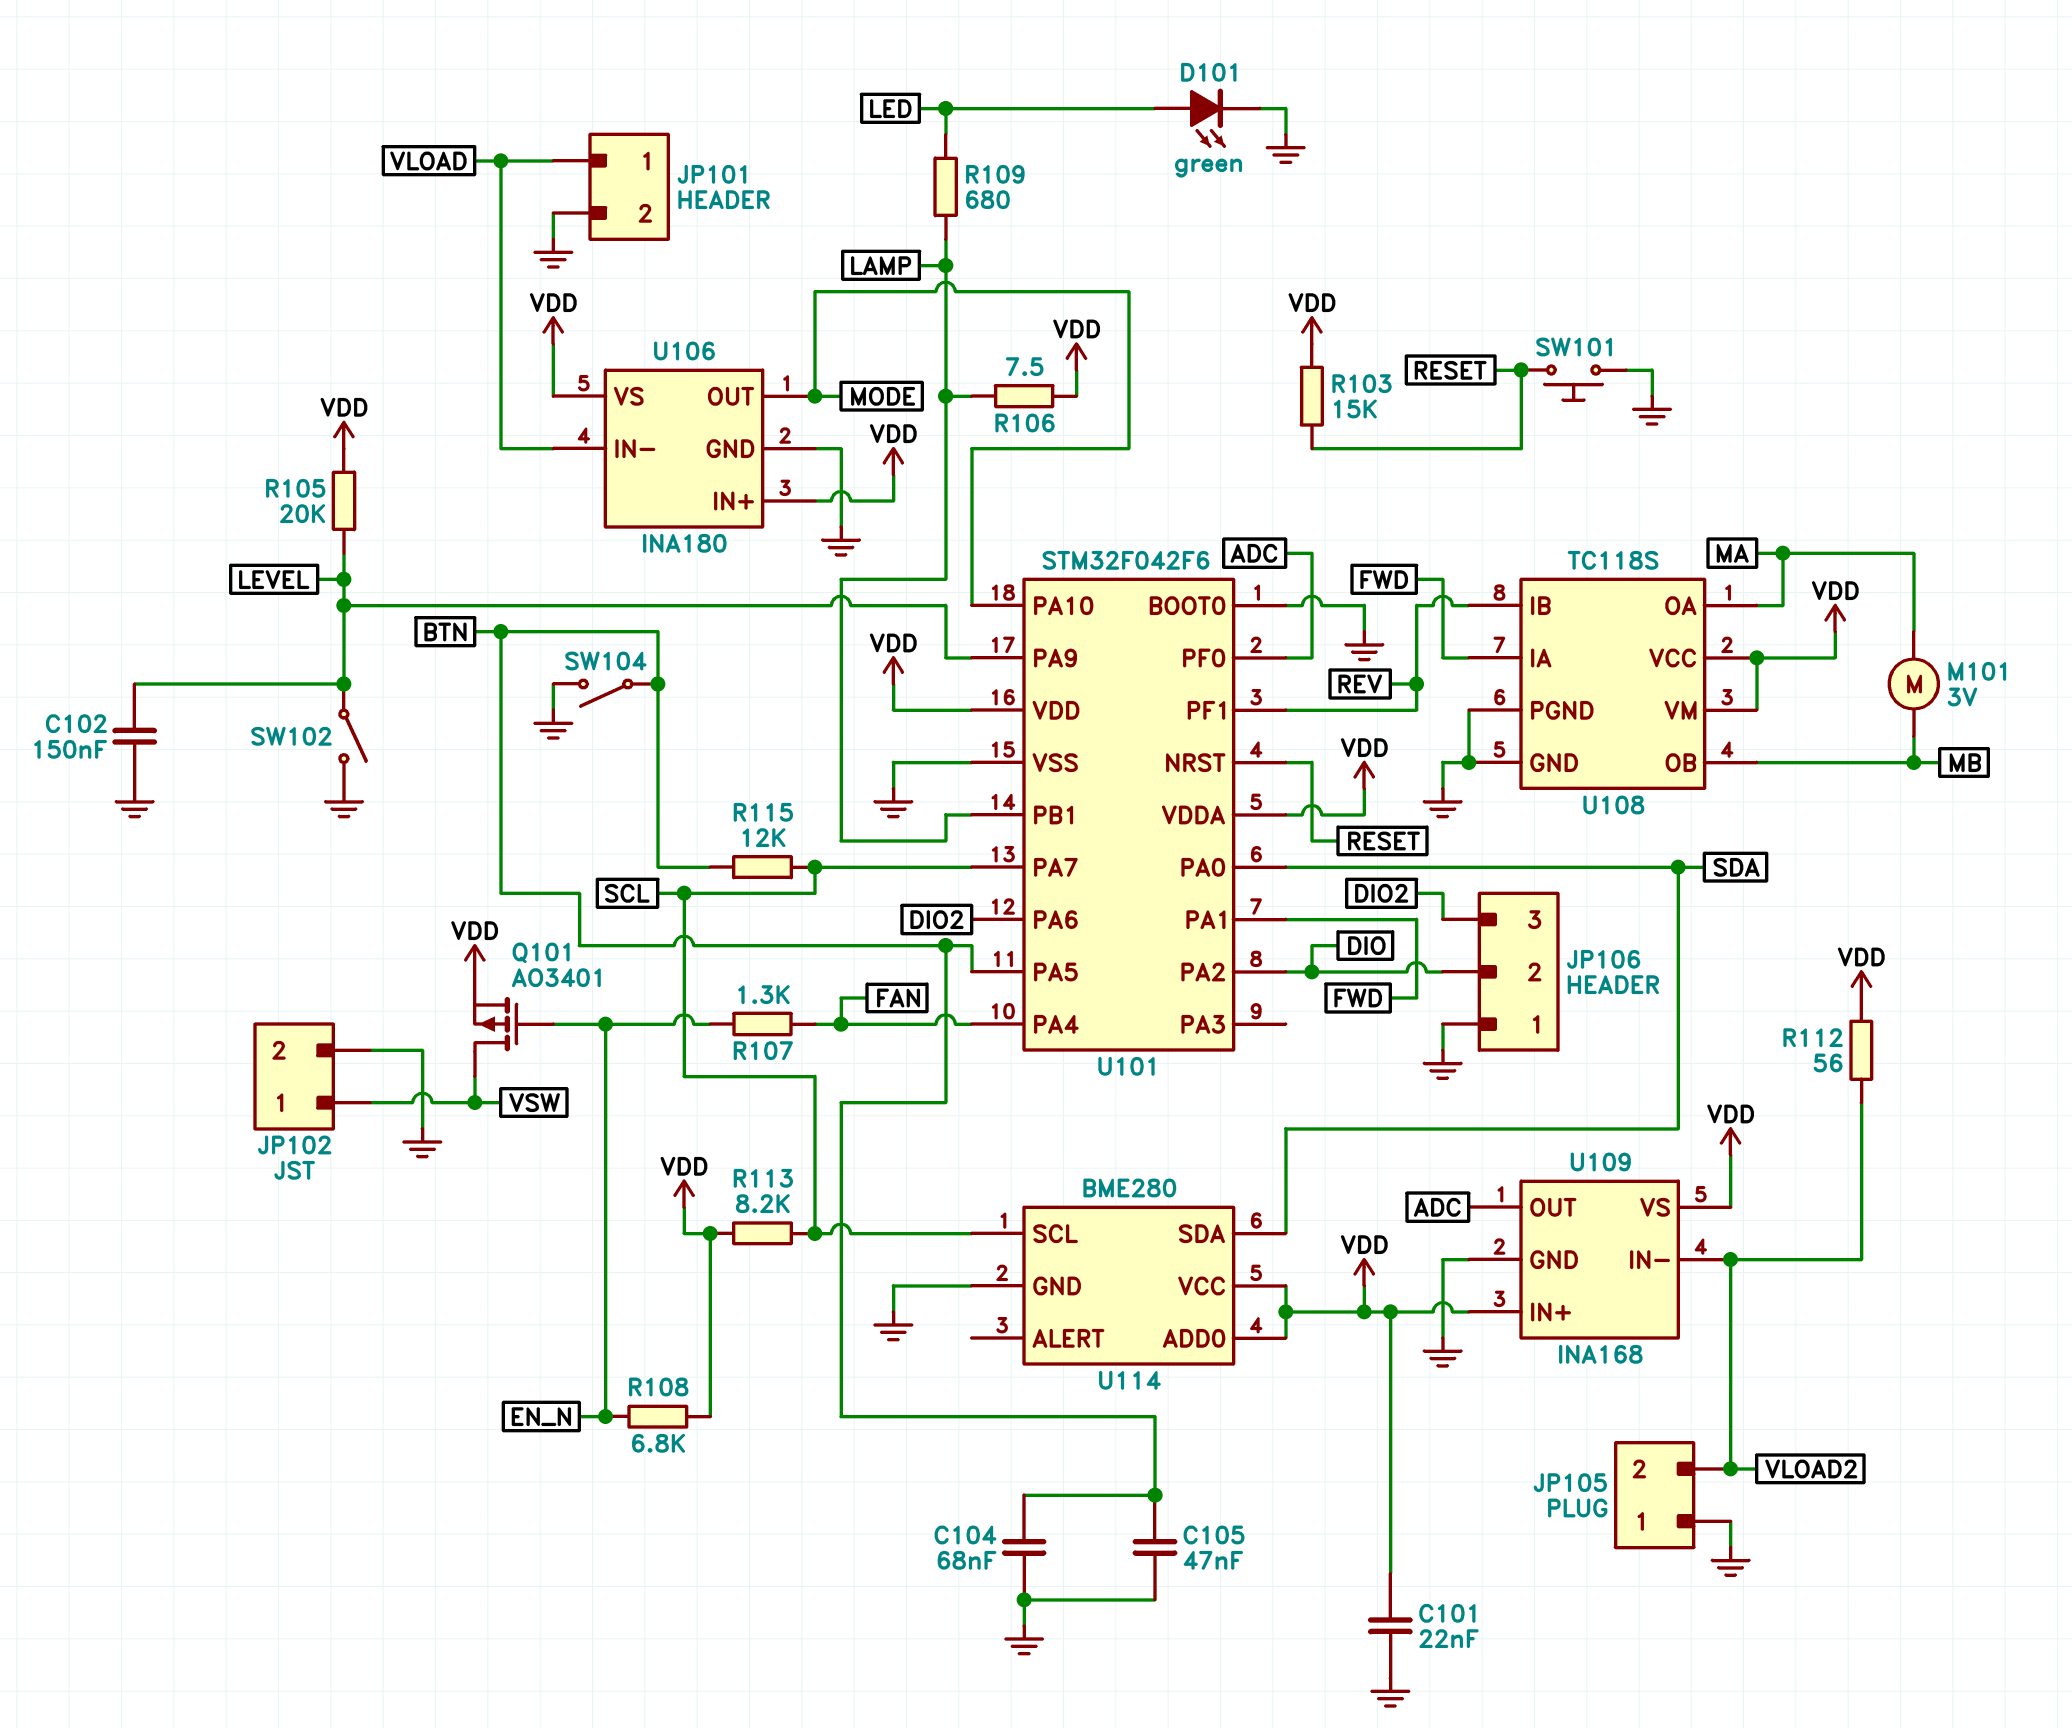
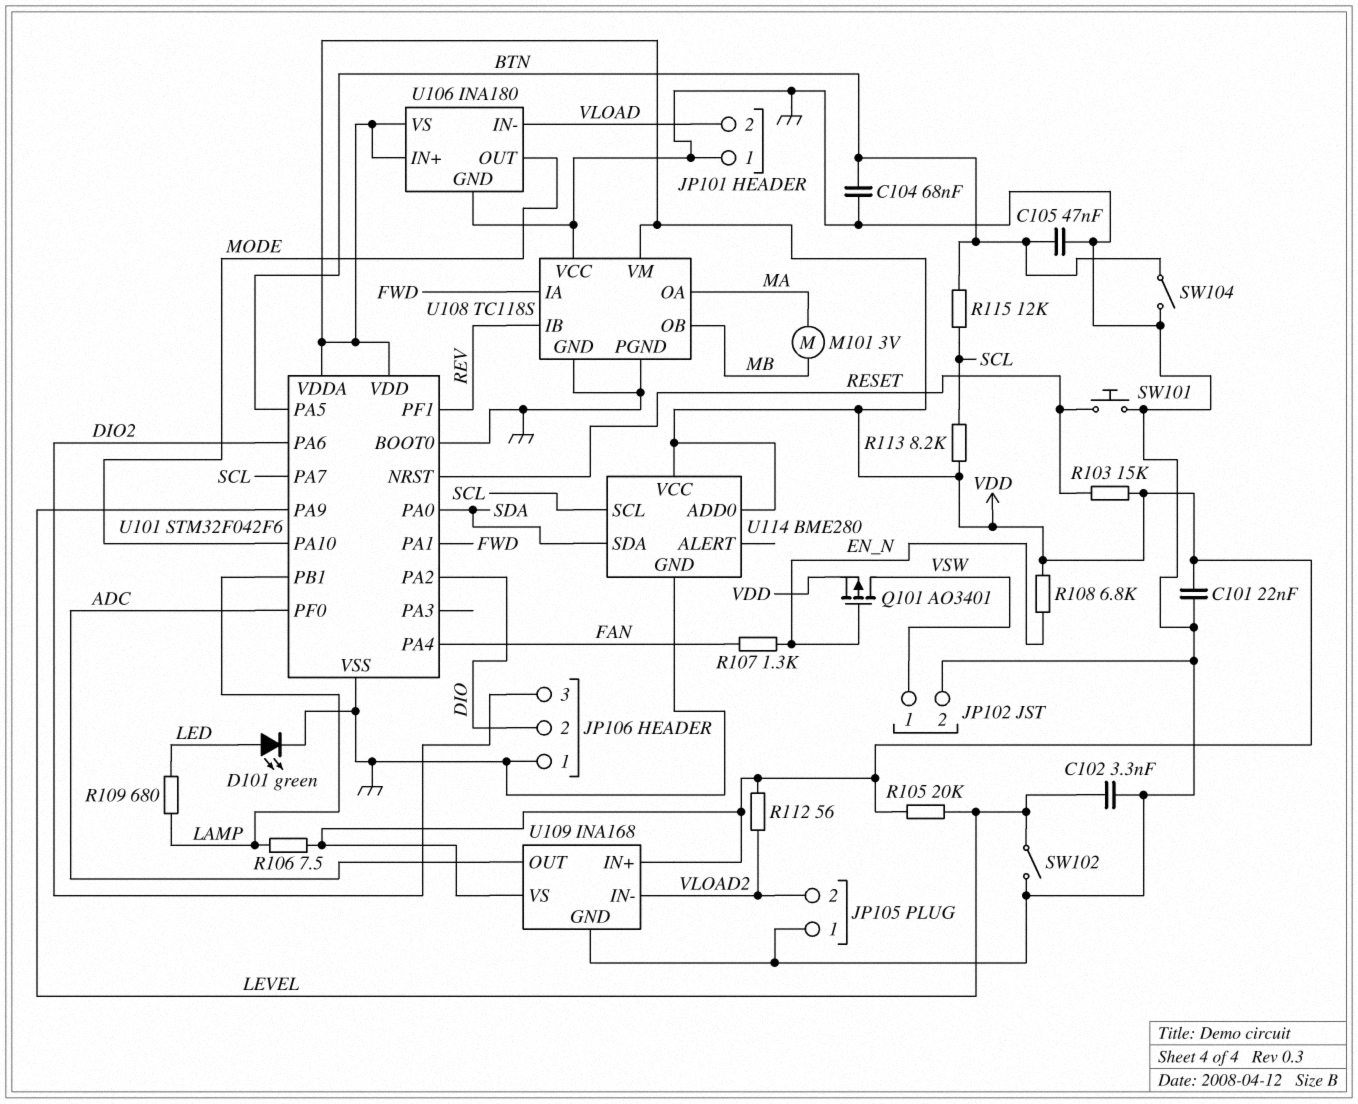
C102: 150nF (GND, LEVEL) -> 3.3nF (GND, LEVEL)
JP101 pin 1: VLOAD -> GND
JP101 pin 2: GND -> VLOAD
U108 pin VCC: VDD -> GND

